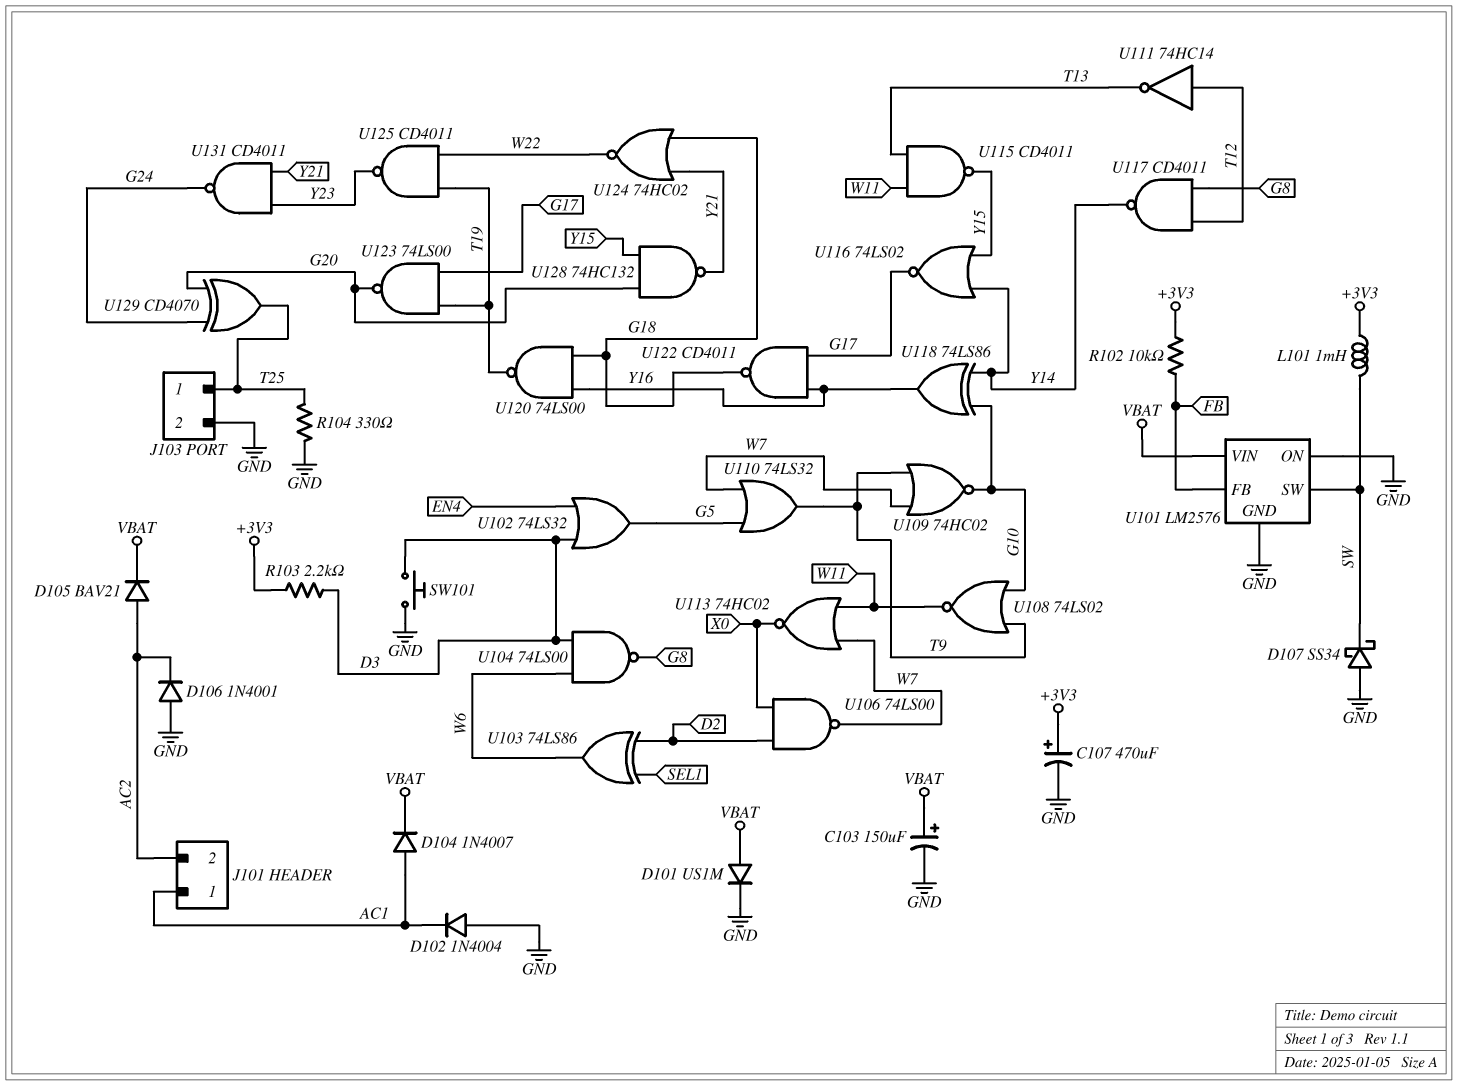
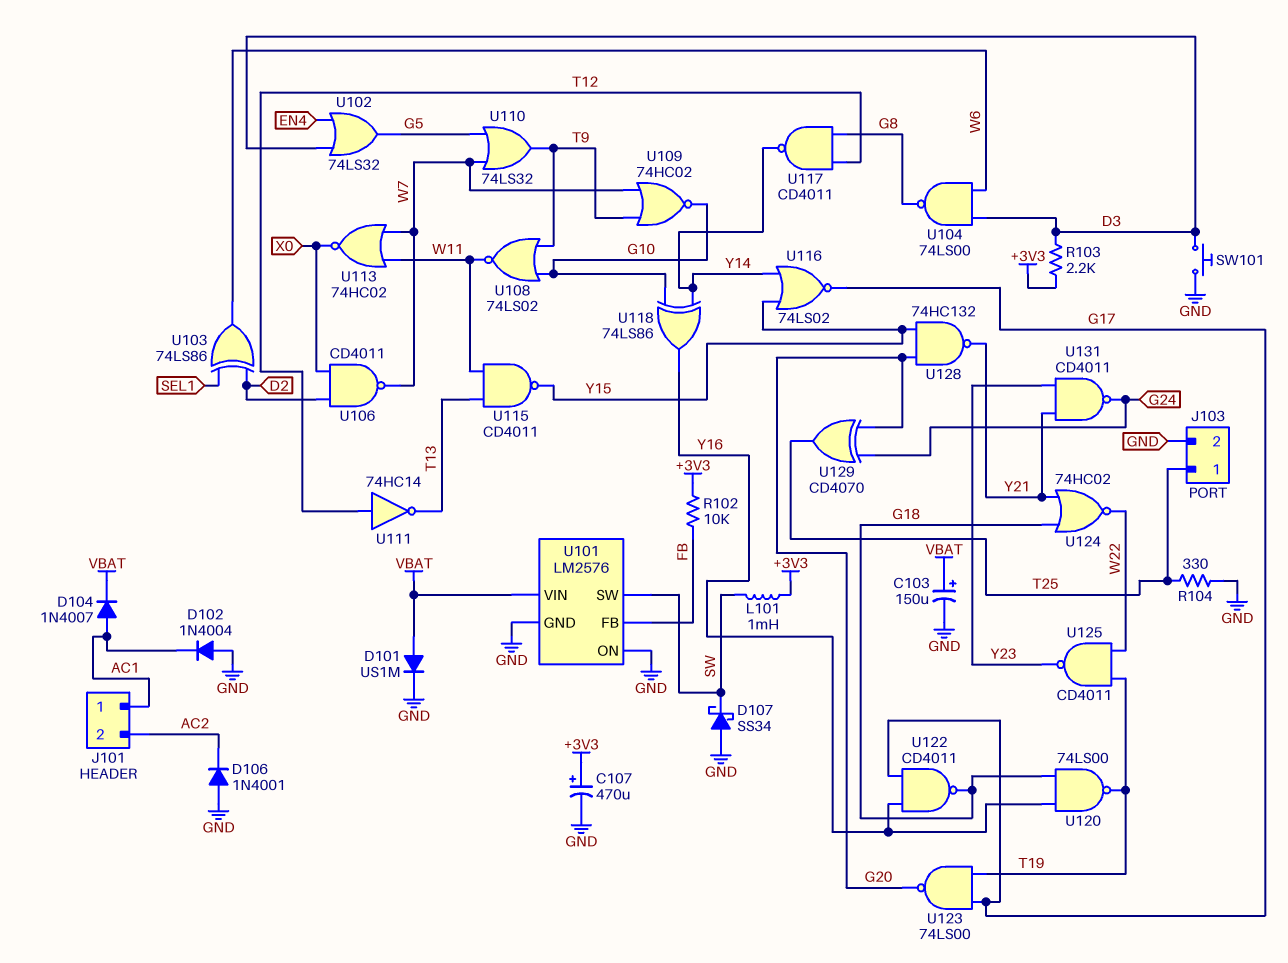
D105: diode BAV21 (A AC2, K VBAT) -> none
U106: NAND 74LS00 (in D2, in X0, out W7) -> NAND CD4011 (in D2, in X0, out W7)

